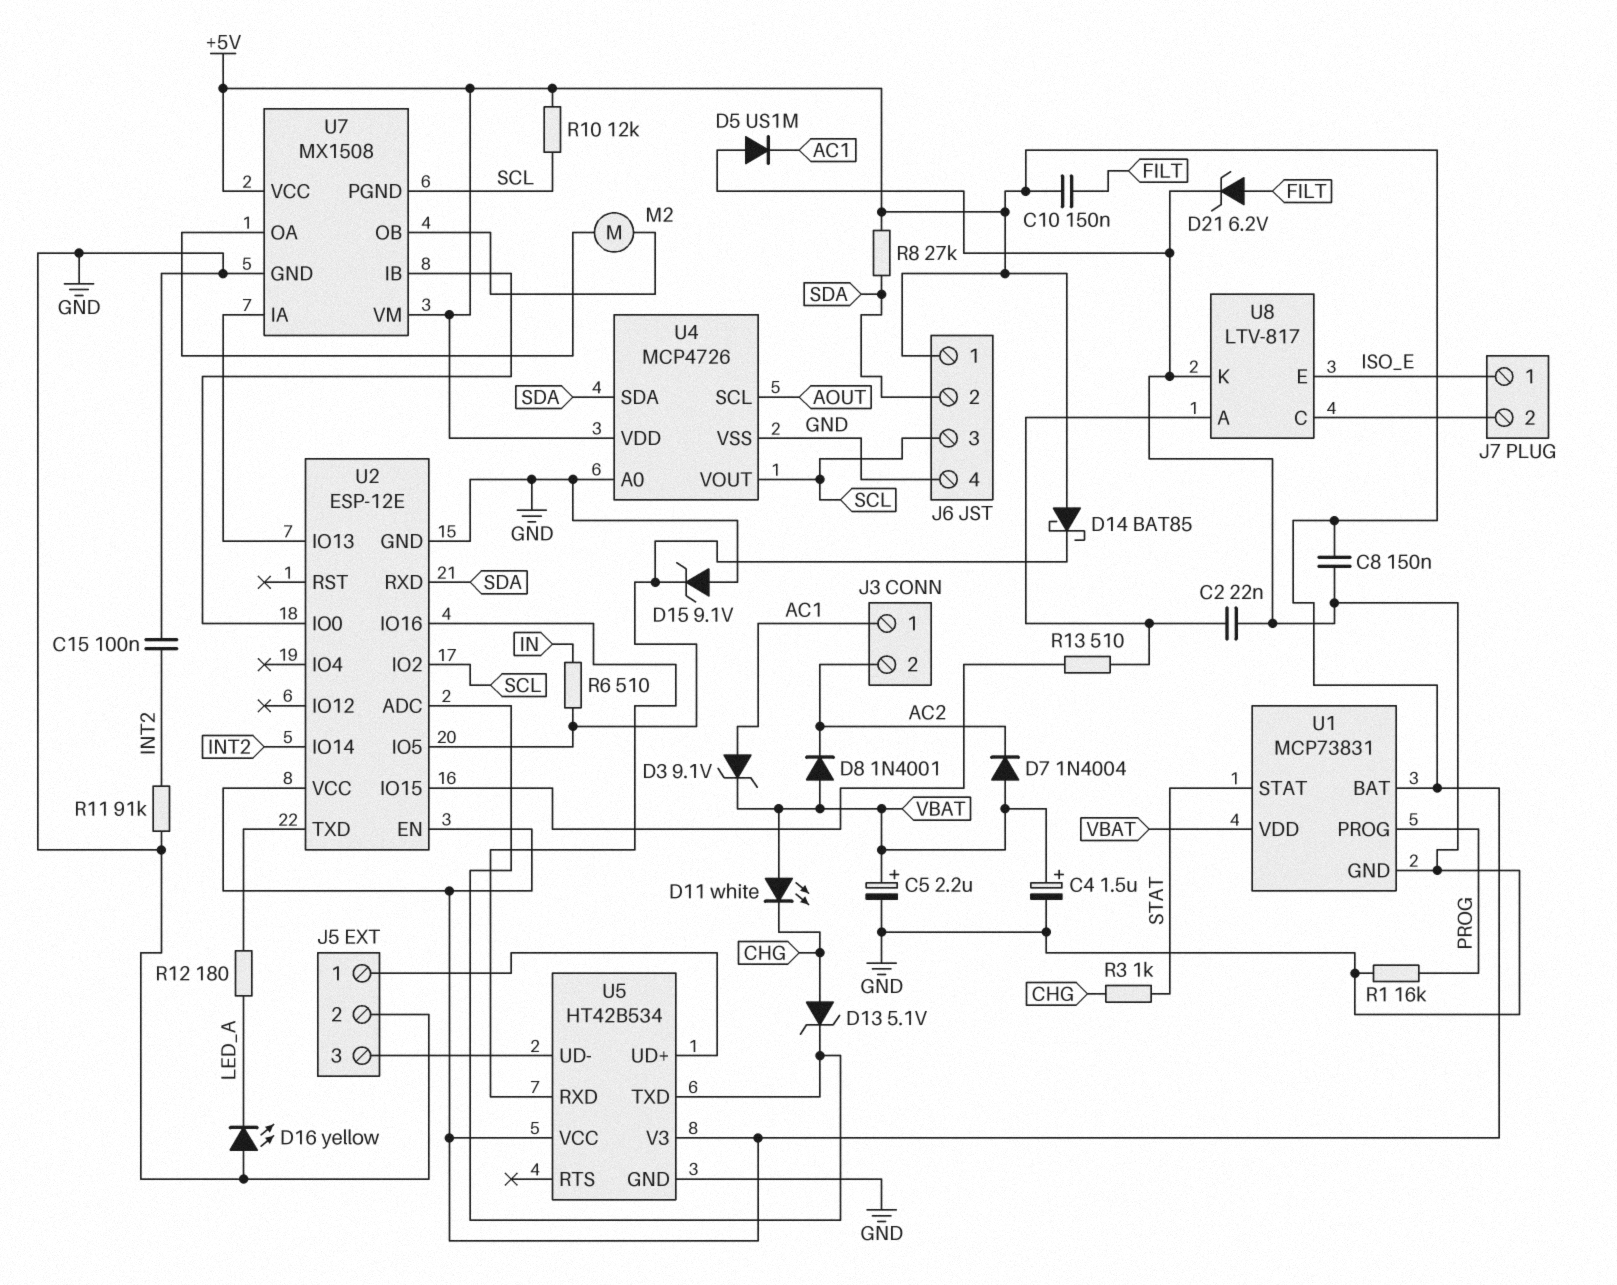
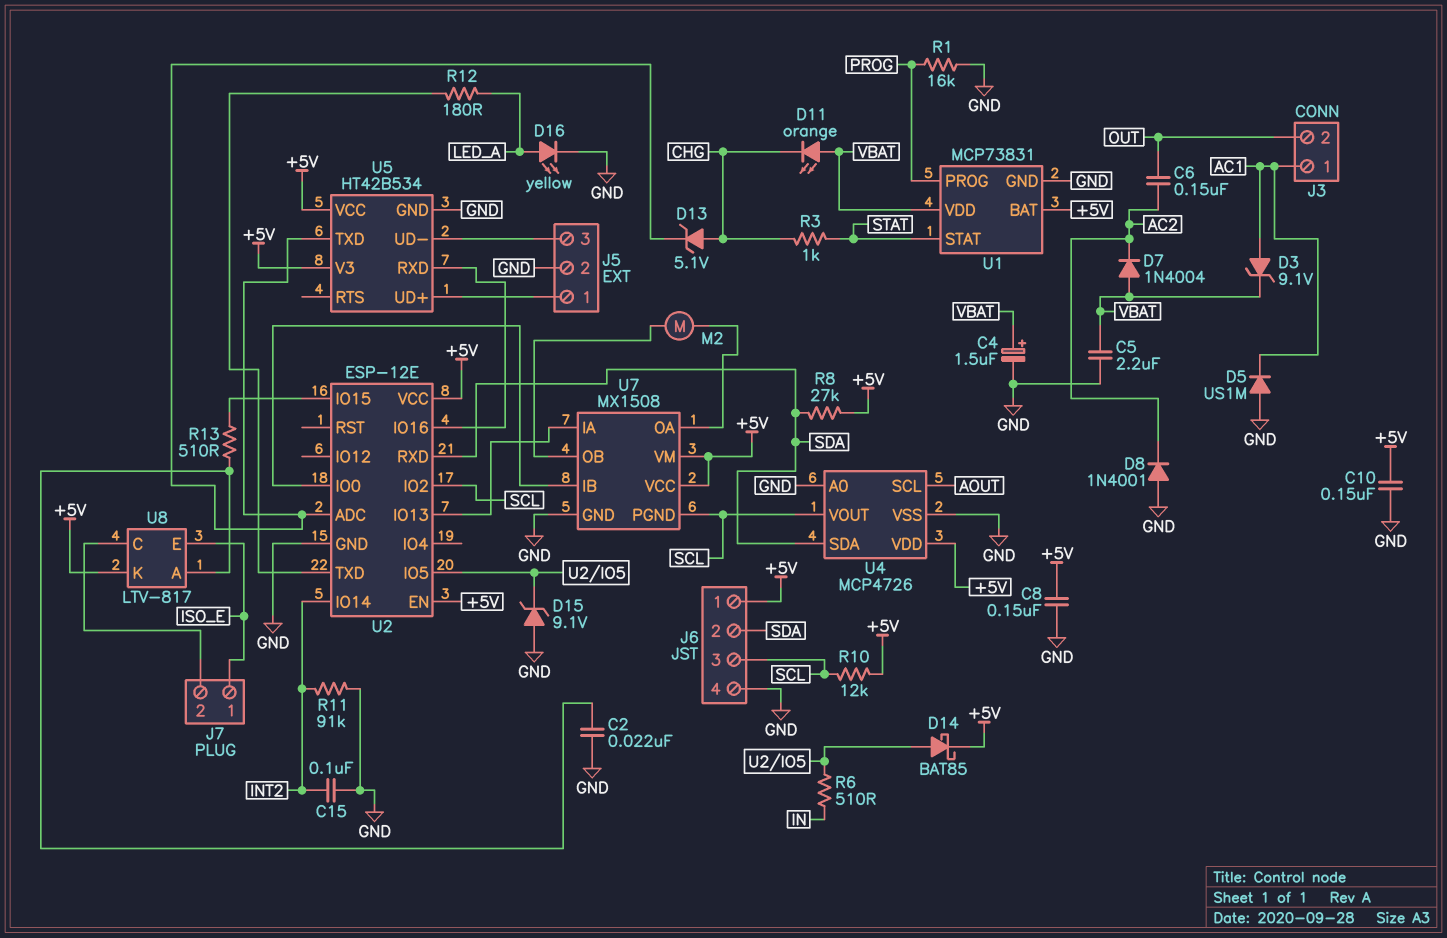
C5: 2.2uF (plus VBAT, minus GND) -> 2.2uF (GND, VBAT)
C6: none -> 150nF (AC2, OUT)
C10: 150nF (+5V, FILT) -> 150nF (+5V, GND)
D8: diode 1N4001 (A VBAT, K AC2) -> diode 1N4001 (A GND, K AC2)
D11: LED white (A VBAT, K CHG) -> LED orange (A VBAT, K CHG)
D14: schottky BAT85 (A +5V, K U2/IO5) -> schottky BAT85 (A U2/IO5, K +5V)
D16: LED yellow (A GND, K LED_A) -> LED yellow (A LED_A, K GND)
D21: zener 6.2V (A FILT, K GND) -> none
J3 pin 2: AC2 -> OUT
U8 pin K: GND -> +5V

